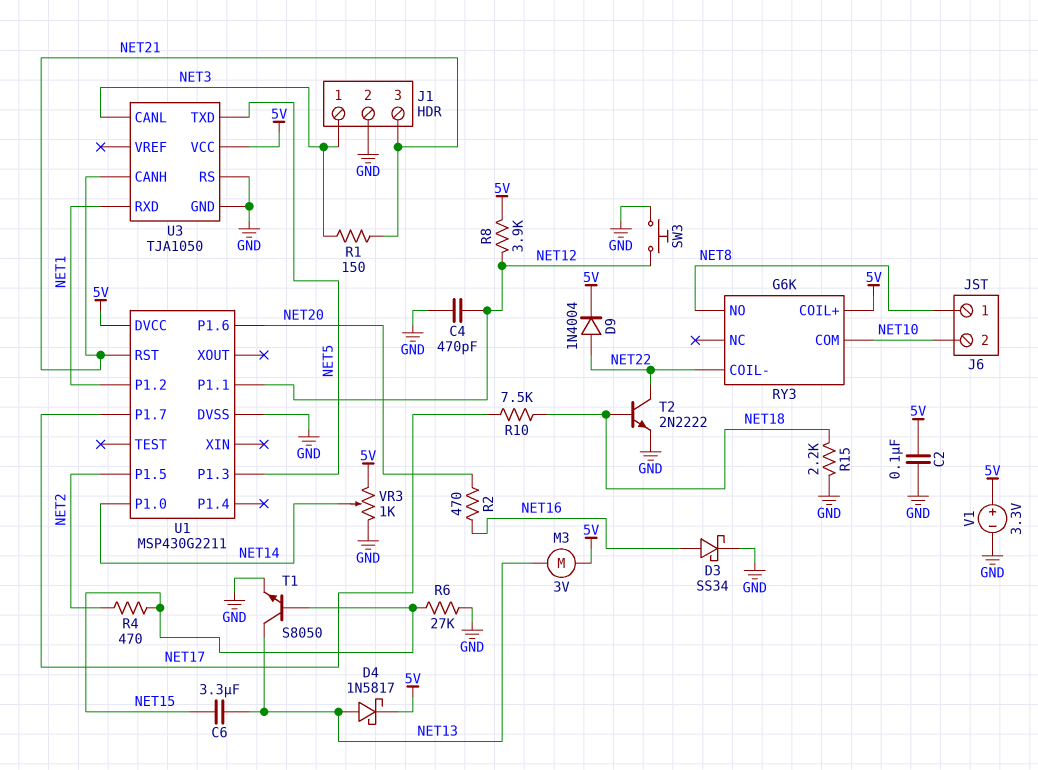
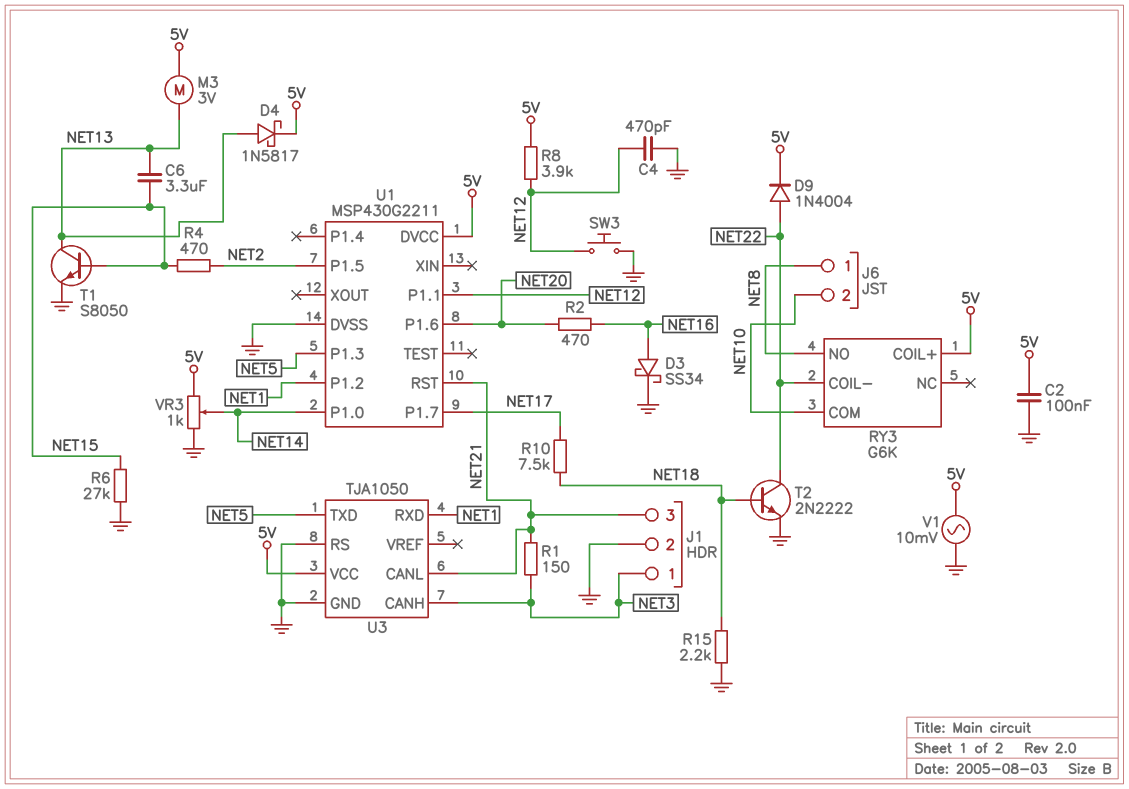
U3 pin CANH: NET21 -> NET3
U3 pin CANL: NET3 -> NET21
V1: 3.3V (plus 5V, minus GND) -> AC 10mV (5V, GND)

